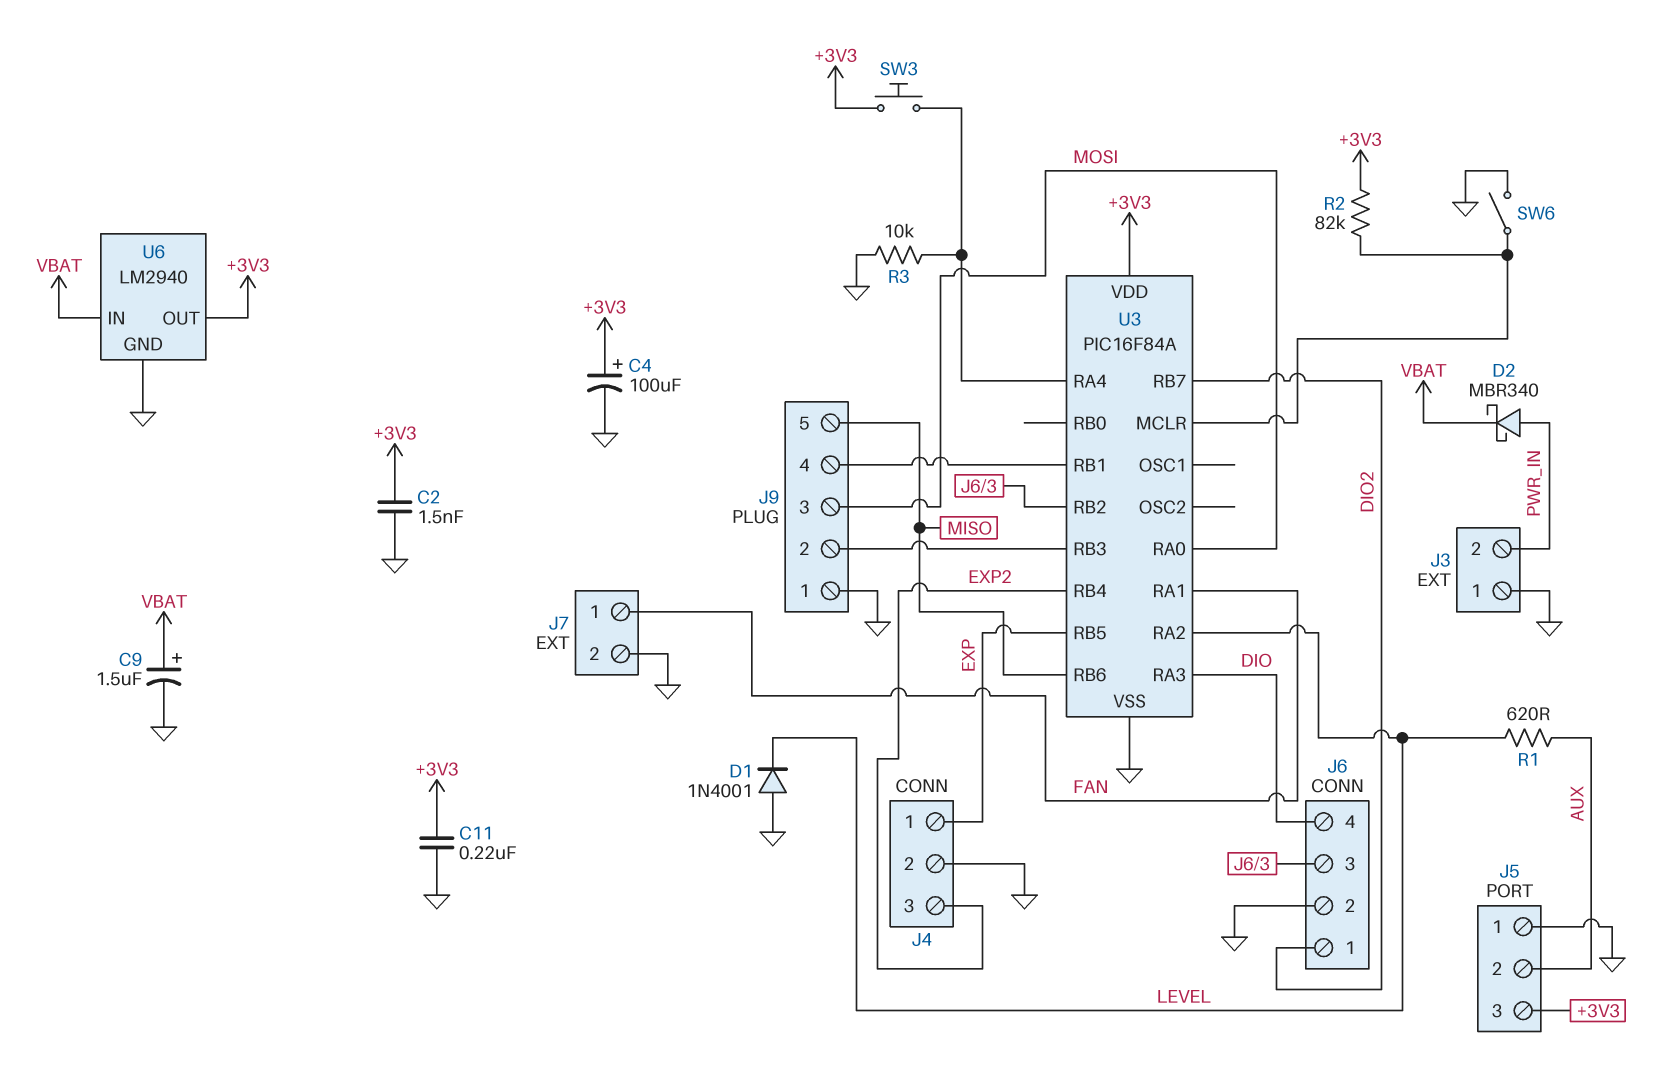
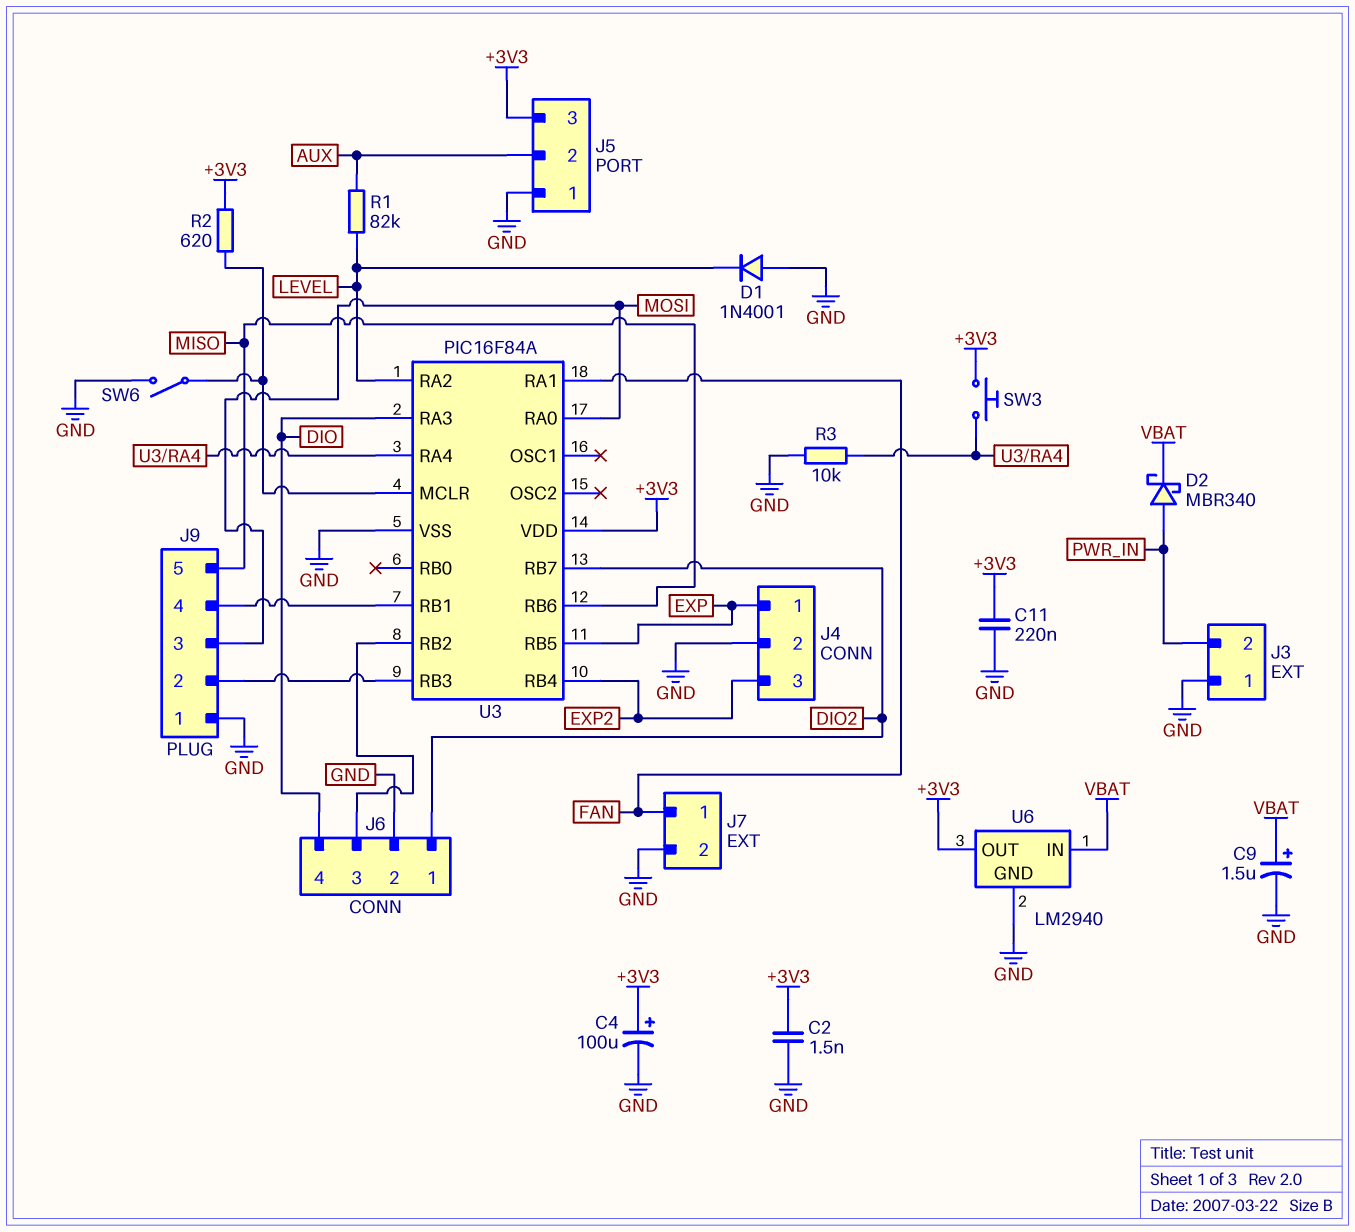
R1: 620 (AUX, LEVEL) -> 82k (AUX, LEVEL)
R2: 82k (+3V3, U3/MCLR) -> 620 (+3V3, U3/MCLR)

